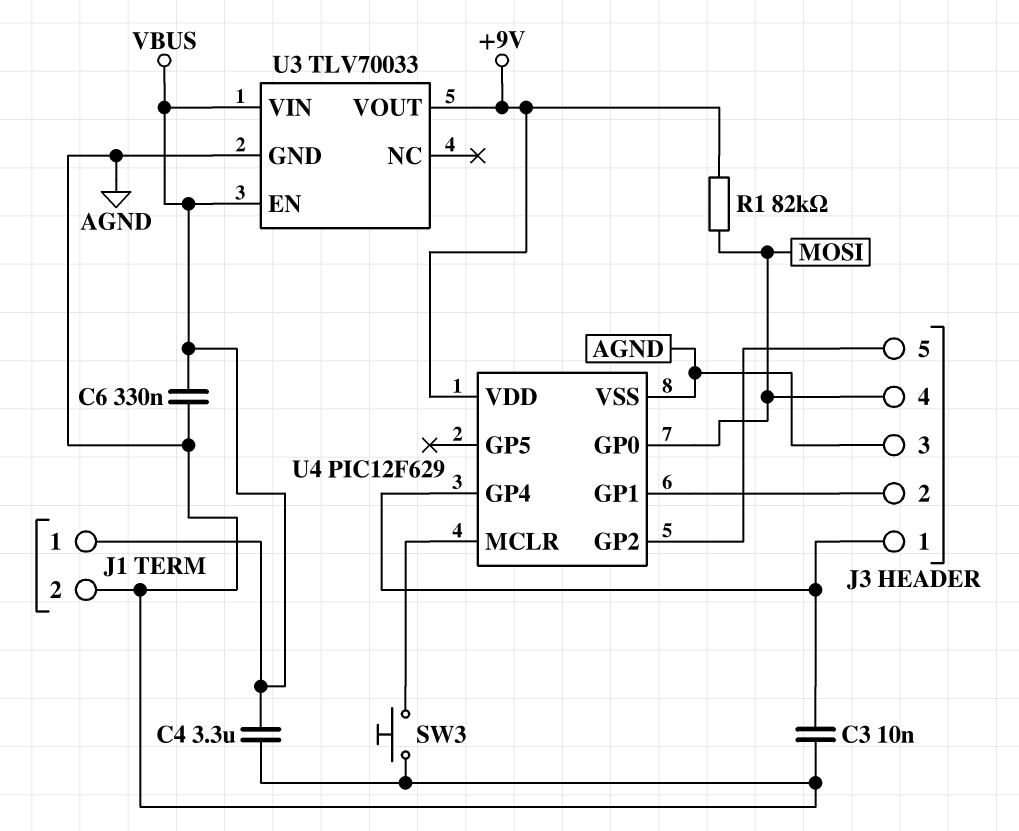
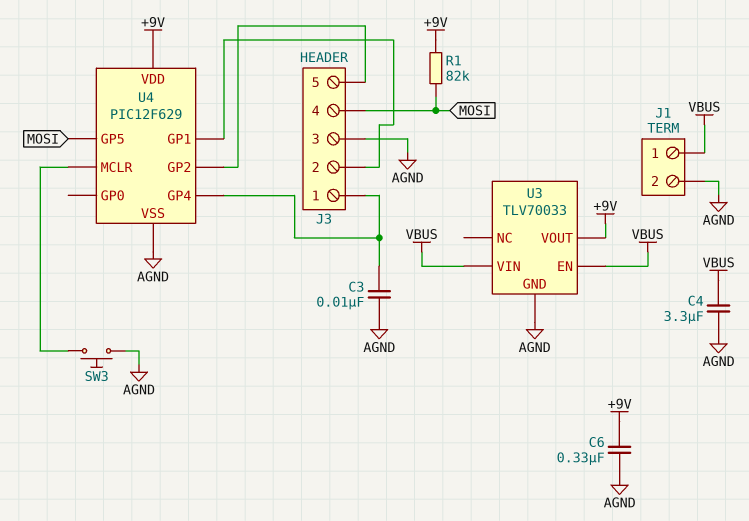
C6: 330nF (AGND, VBUS) -> 330nF (+9V, AGND)
U4 pin GP0: MOSI -> none
U4 pin GP5: none -> MOSI

